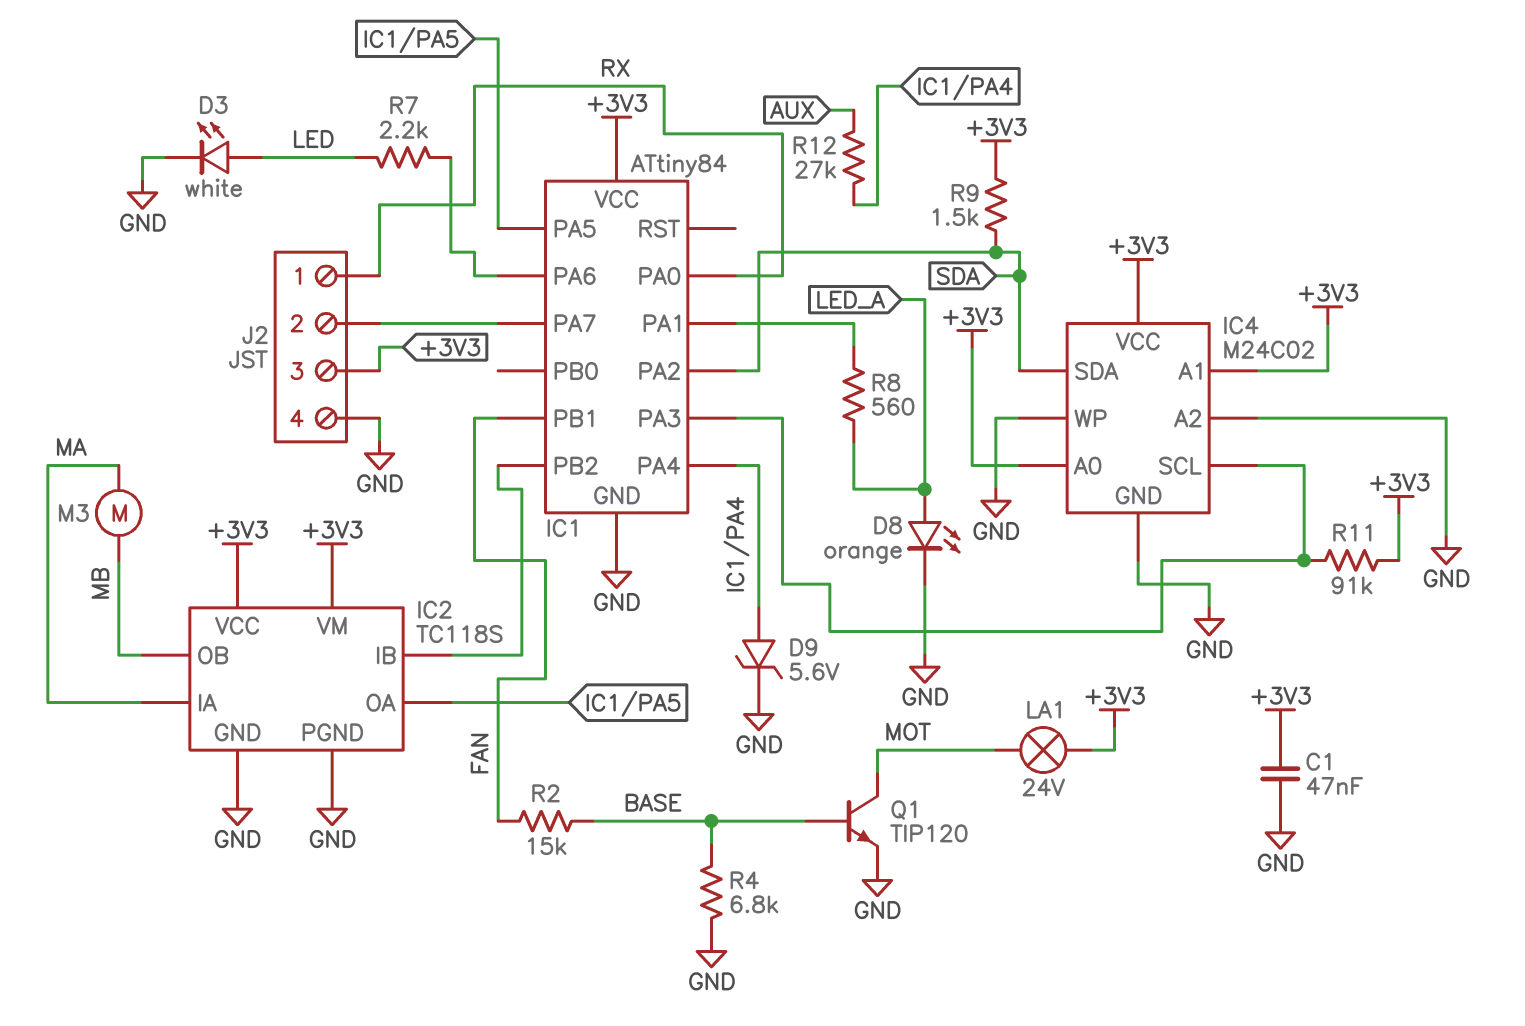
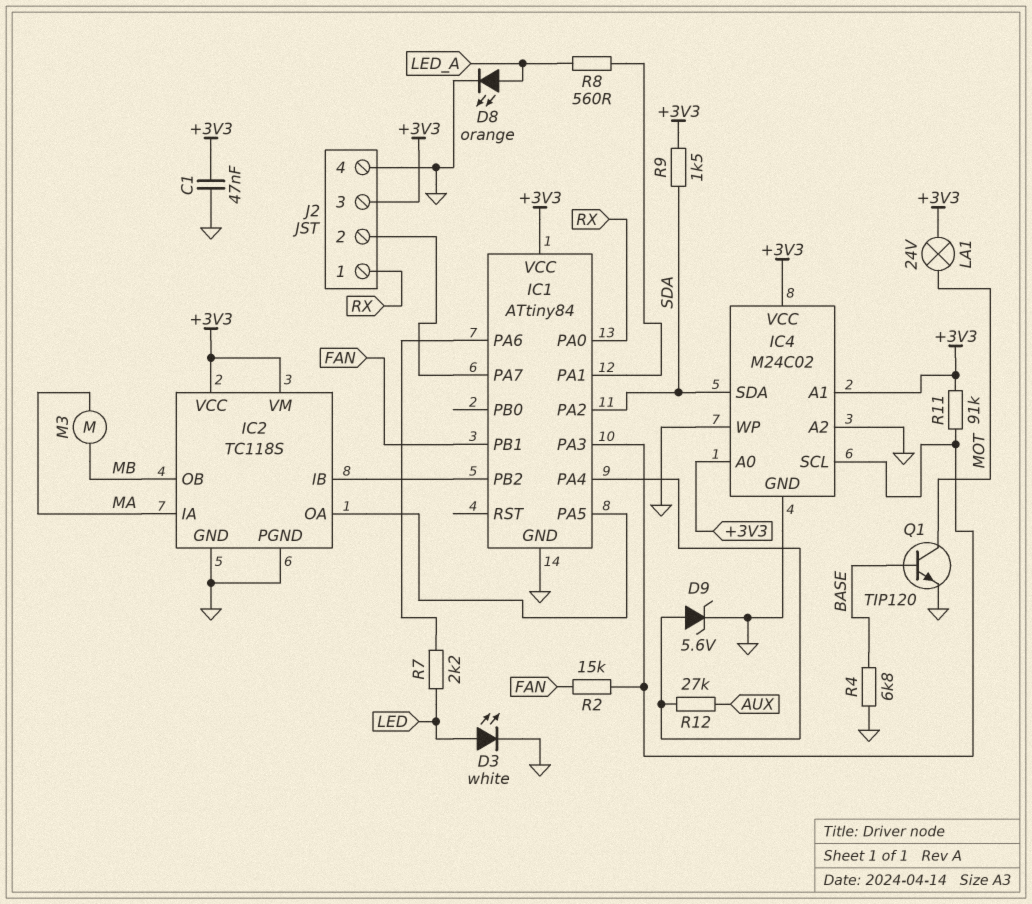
R2: 15k (BASE, FAN) -> 15k (FAN, IC1/PA3)

